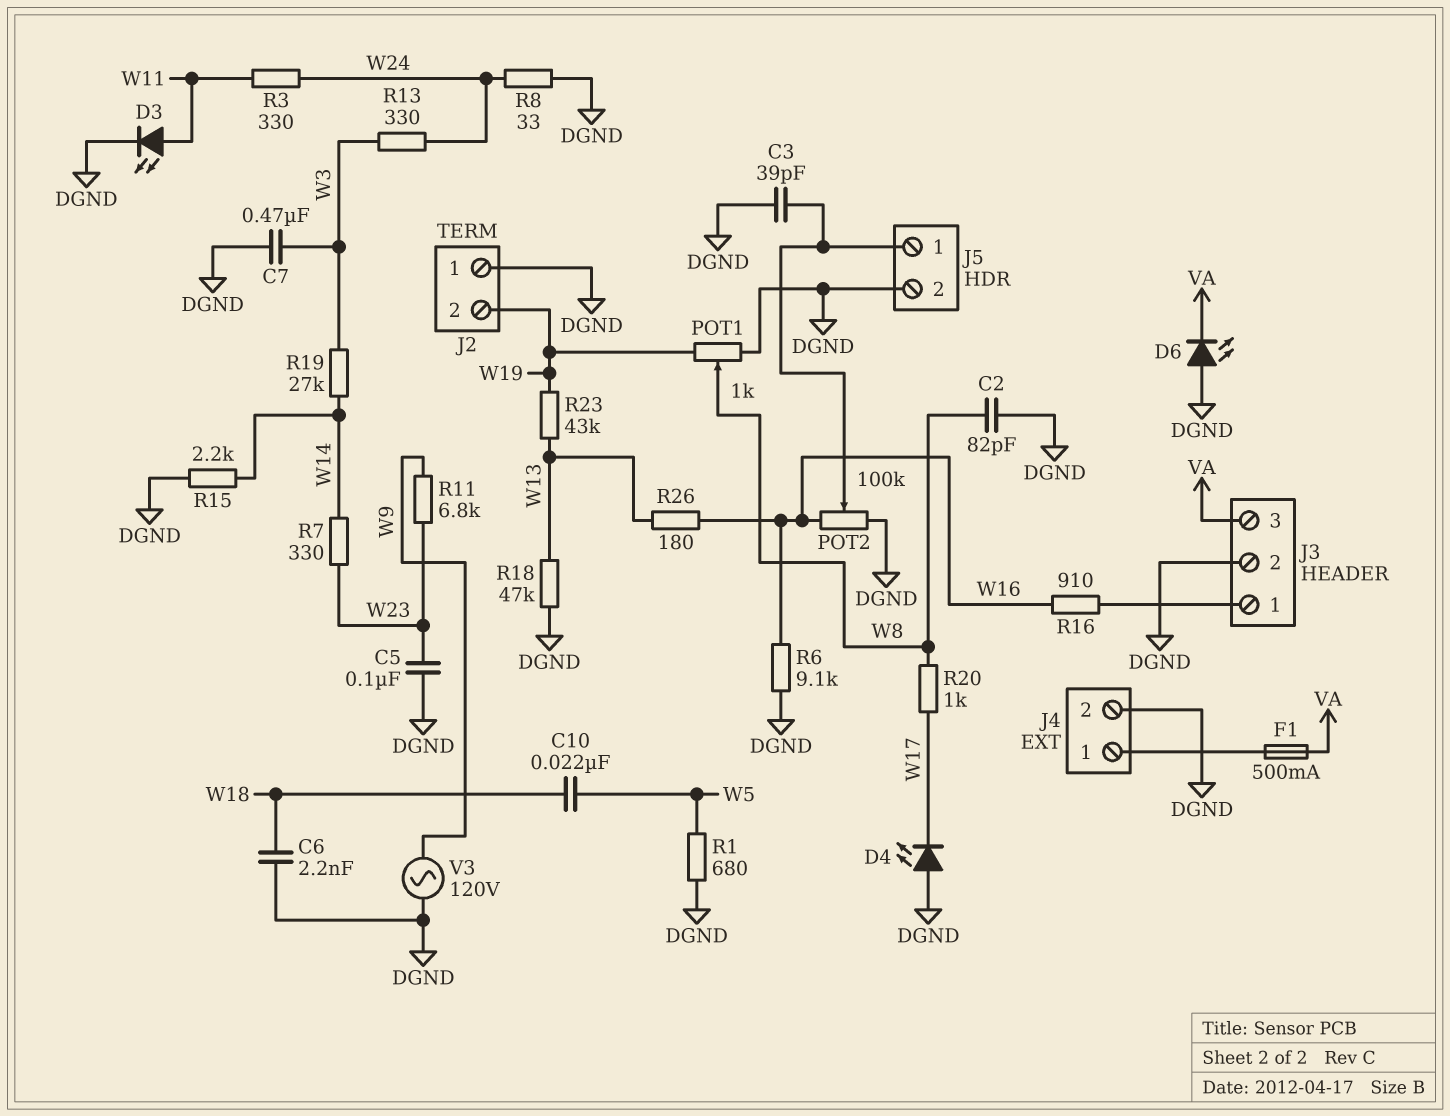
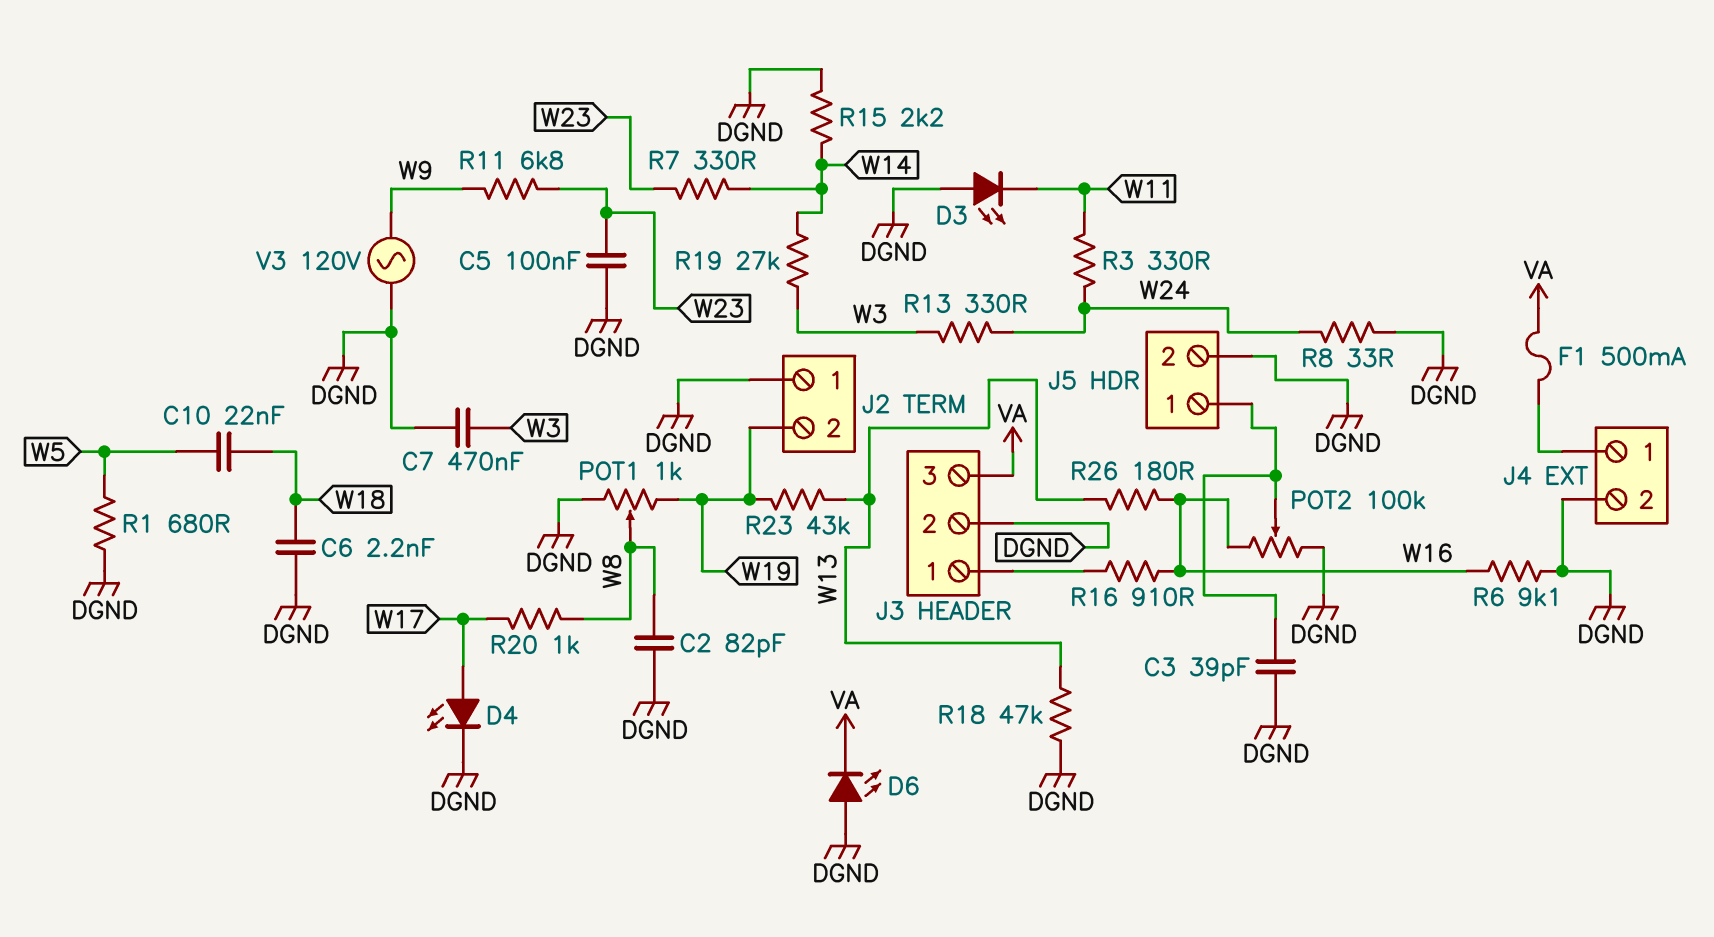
D3: LED (A W11, K DGND) -> LED (A DGND, K W11)
D4: LED (A DGND, K W17) -> LED (A W17, K DGND)

